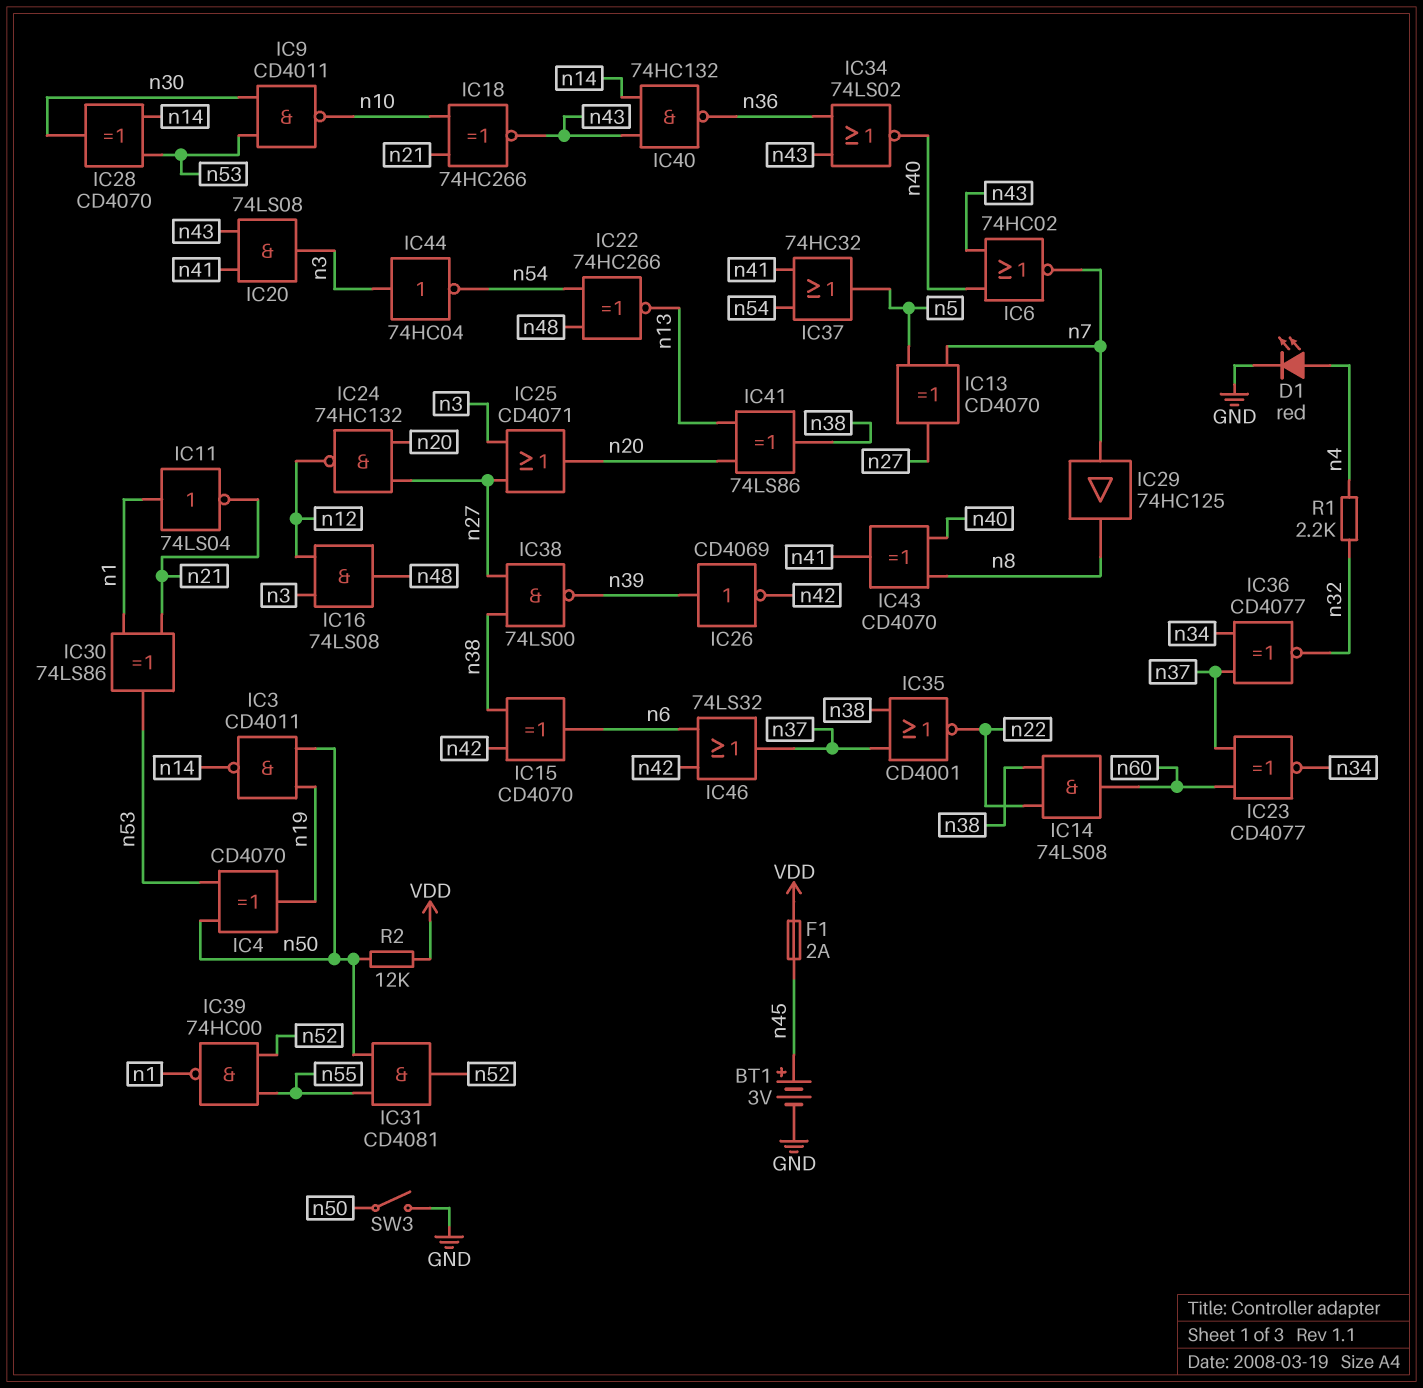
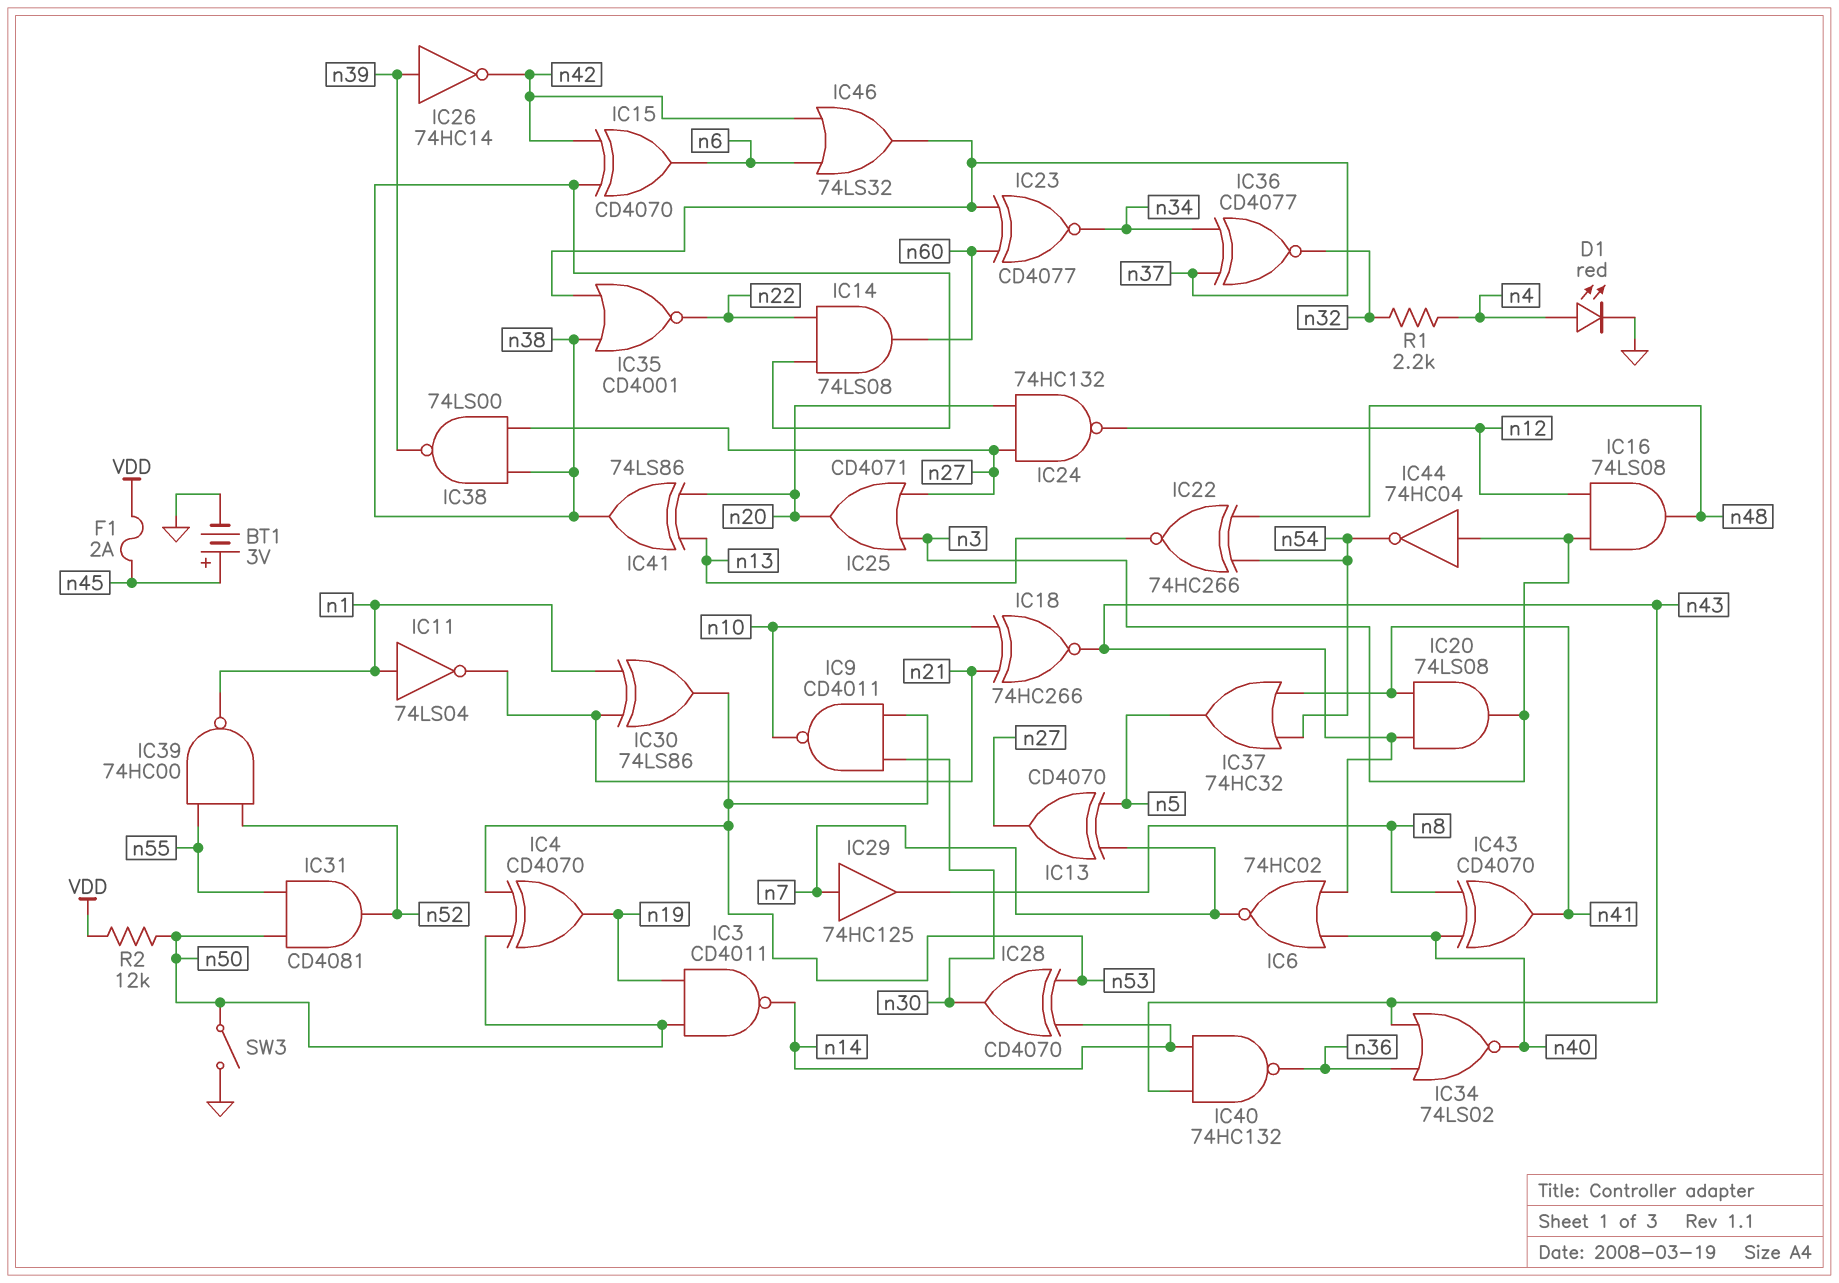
IC26: NOT CD4069 (in n39, out n42) -> NOT 74HC14 (in n39, out n42)

